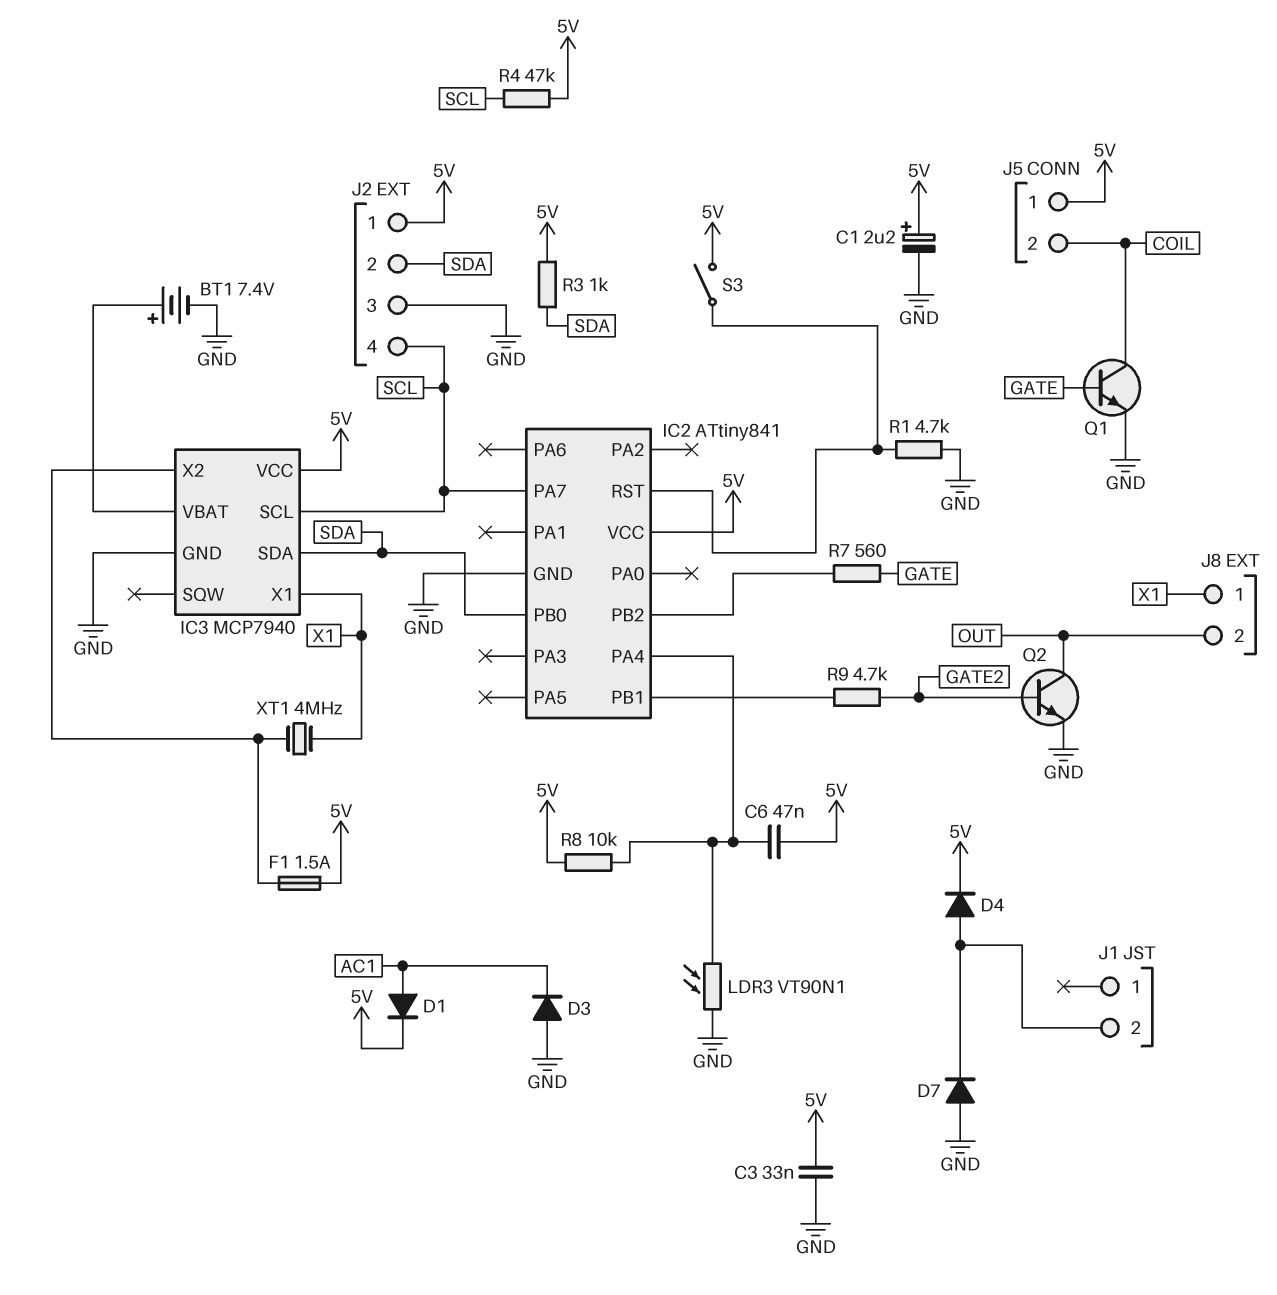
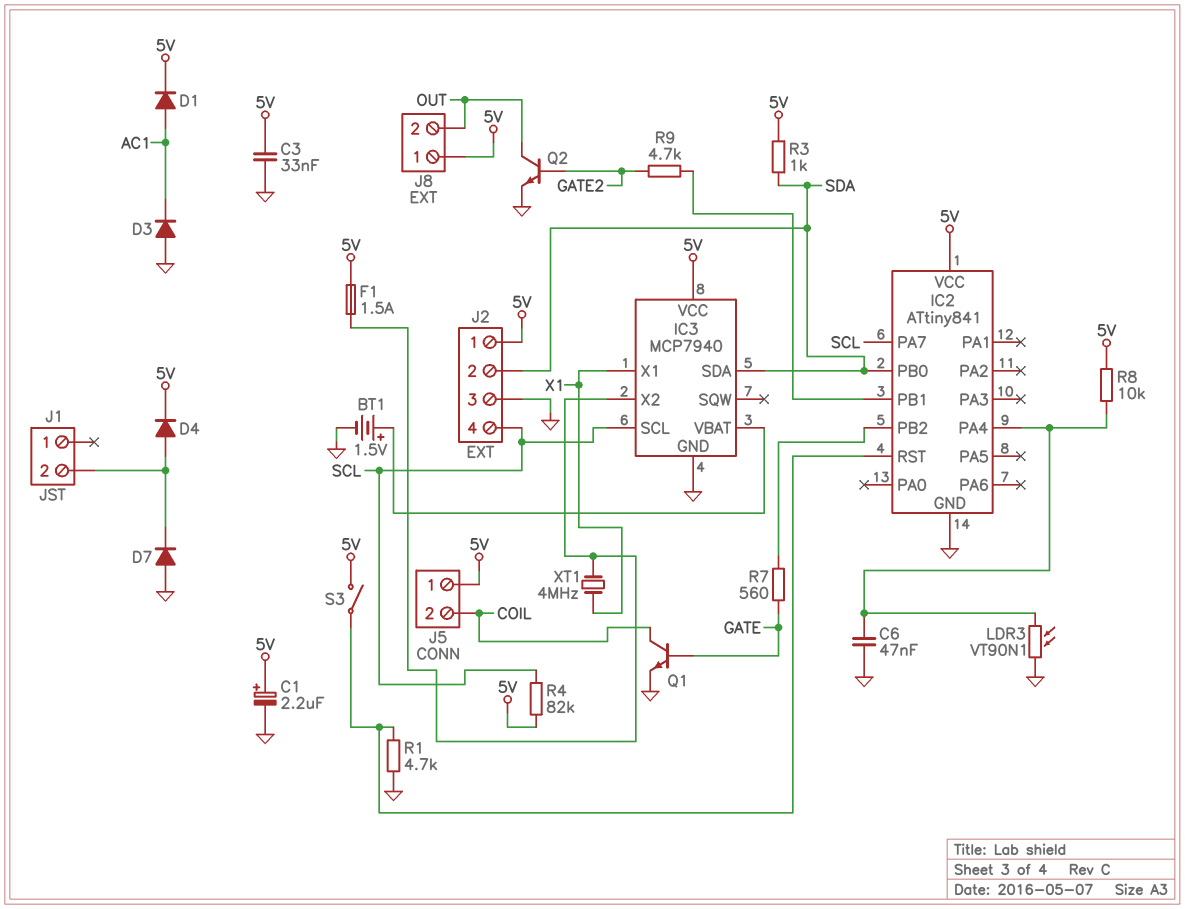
BT1: 7.4V (plus IC3/VBAT, minus GND) -> 1.5V (plus IC3/VBAT, minus GND)
C6: 47nF (5V, IC2/PA4) -> 47nF (GND, IC2/PA4)
J8 pin 1: X1 -> 5V
R4: 47k (5V, SCL) -> 82k (5V, SCL)

